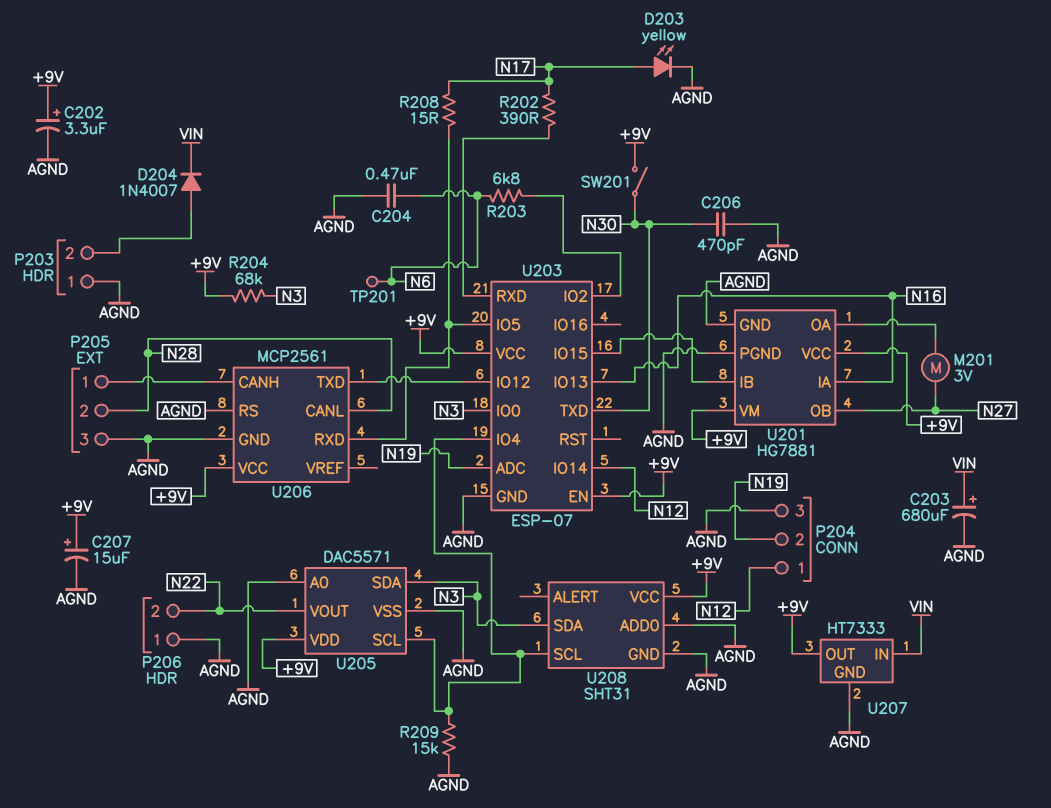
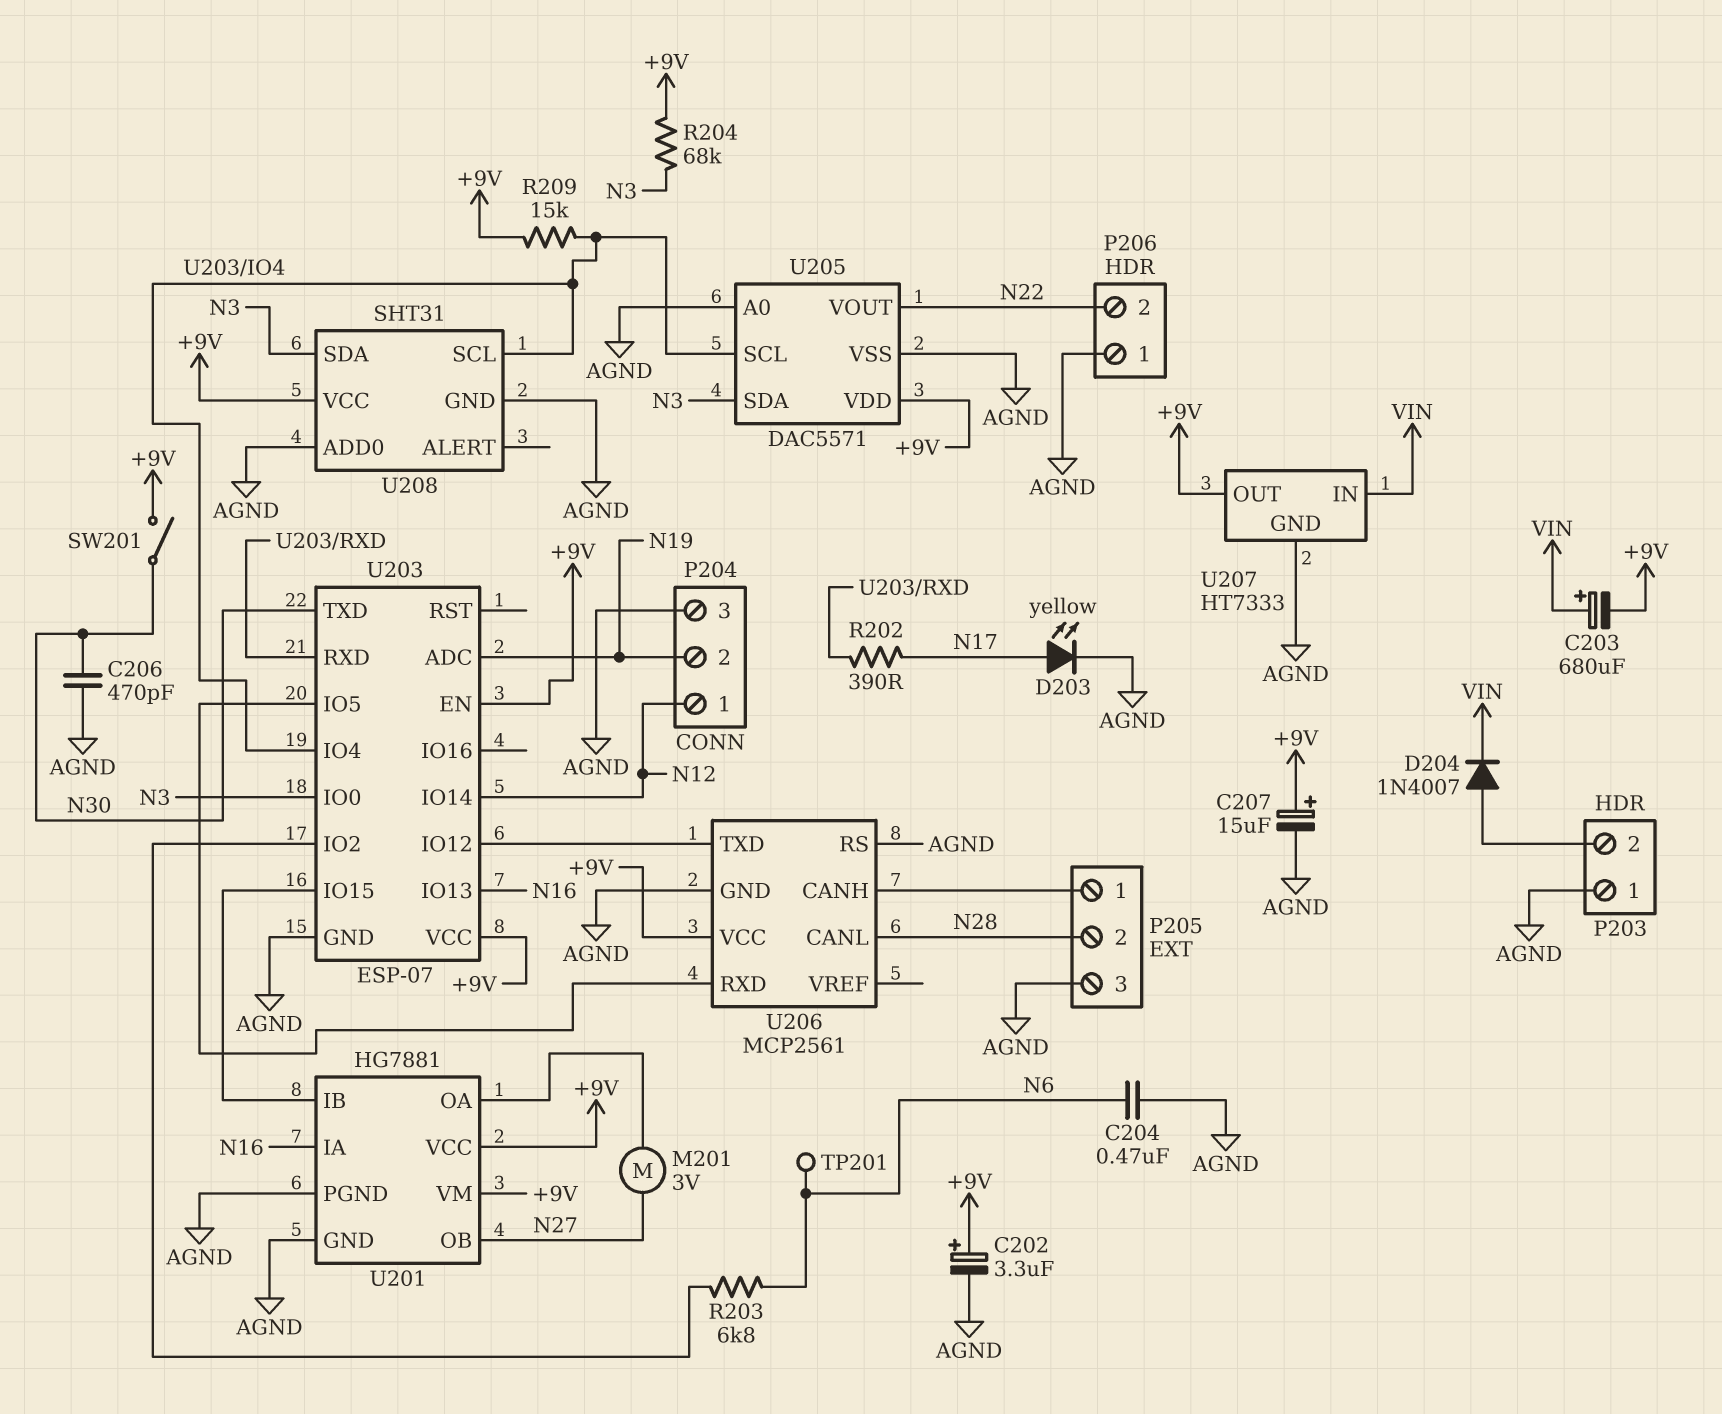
C203: 680uF (plus VIN, minus AGND) -> 680uF (plus VIN, minus +9V)
R208: 15 (N17, U203/IO5) -> none
R209: 15k (AGND, U203/IO4) -> 15k (+9V, U203/IO4)

